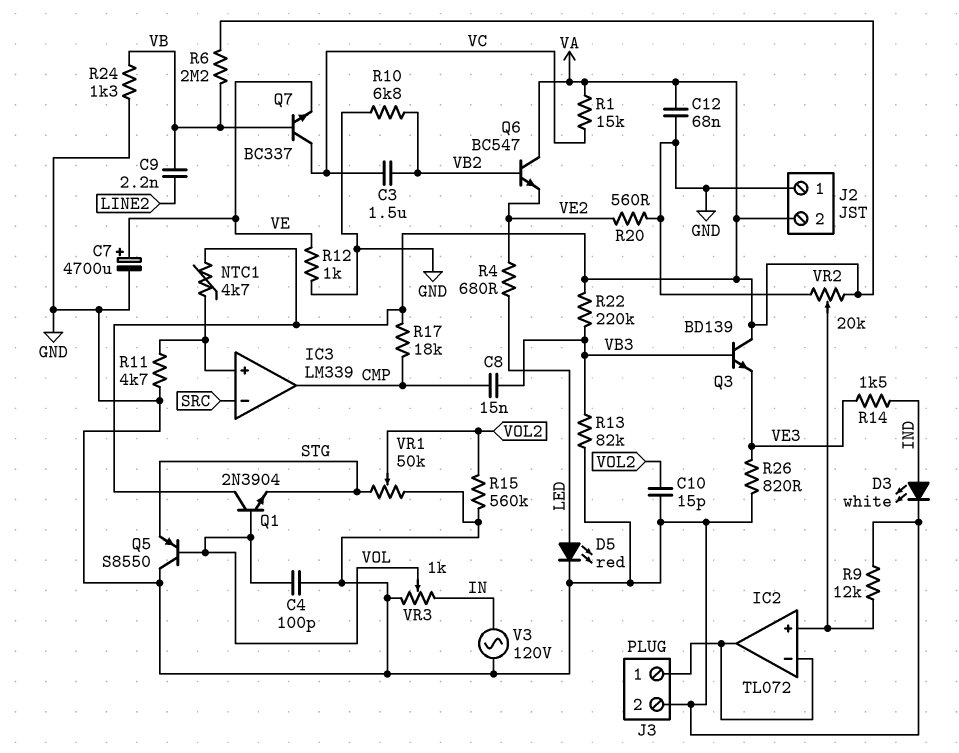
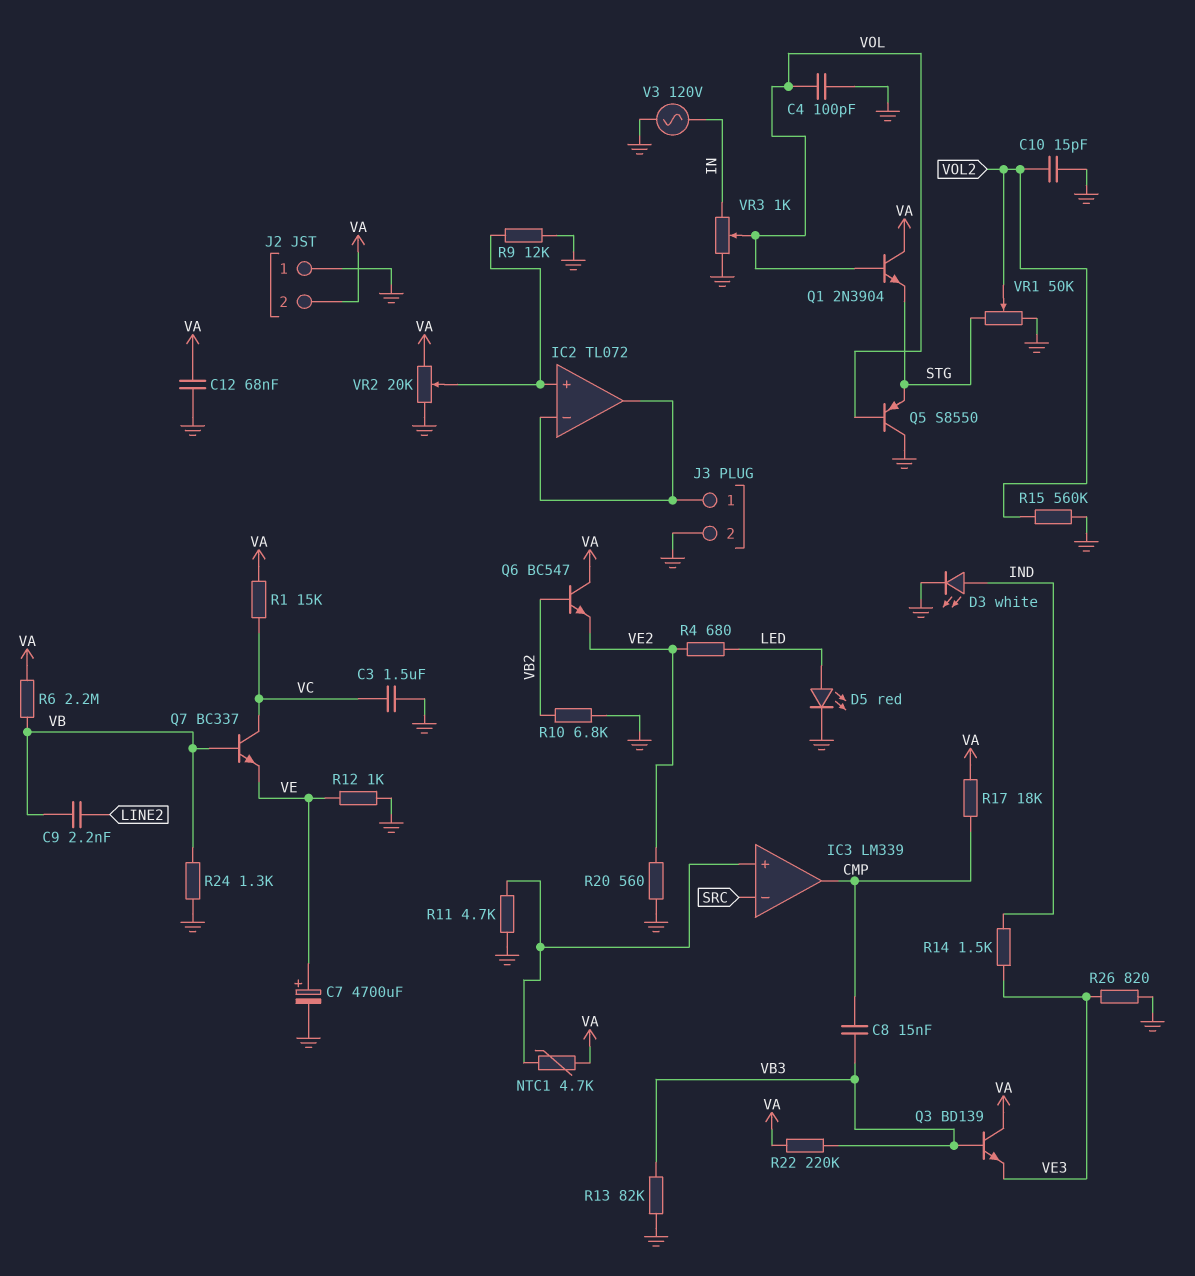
C3: 1.5uF (VB2, VC) -> 1.5uF (GND, VC)

